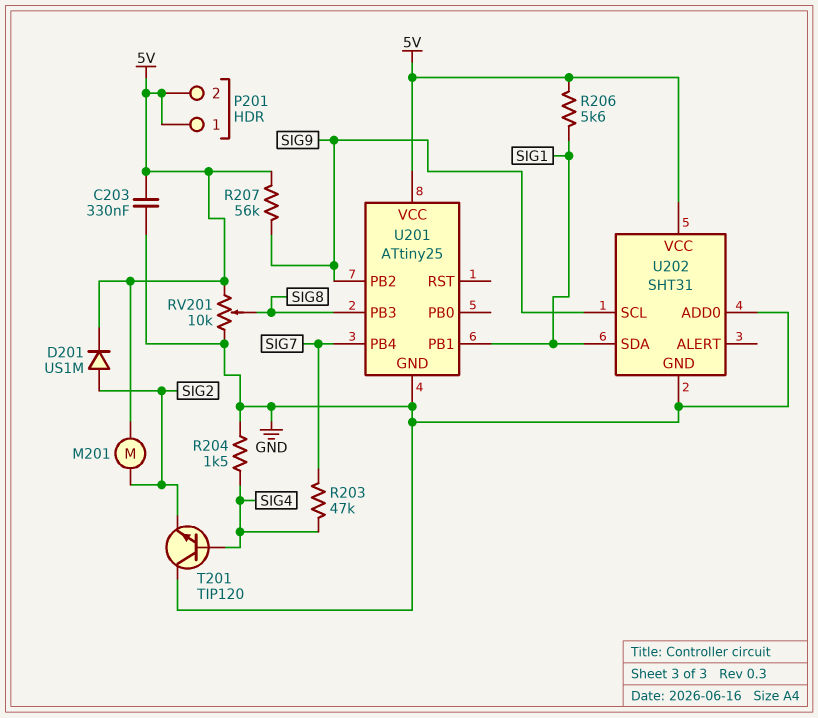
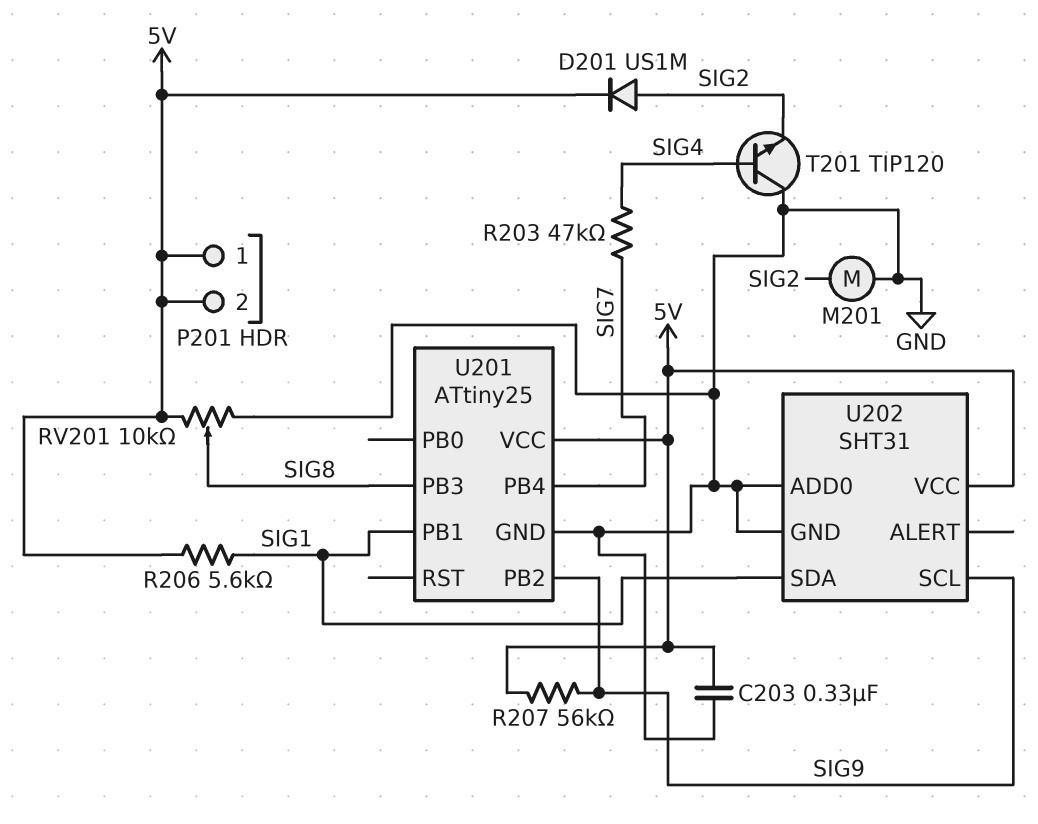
M201: motor (5V, SIG2) -> motor (GND, SIG2)
R204: 1.5k (GND, SIG4) -> none

